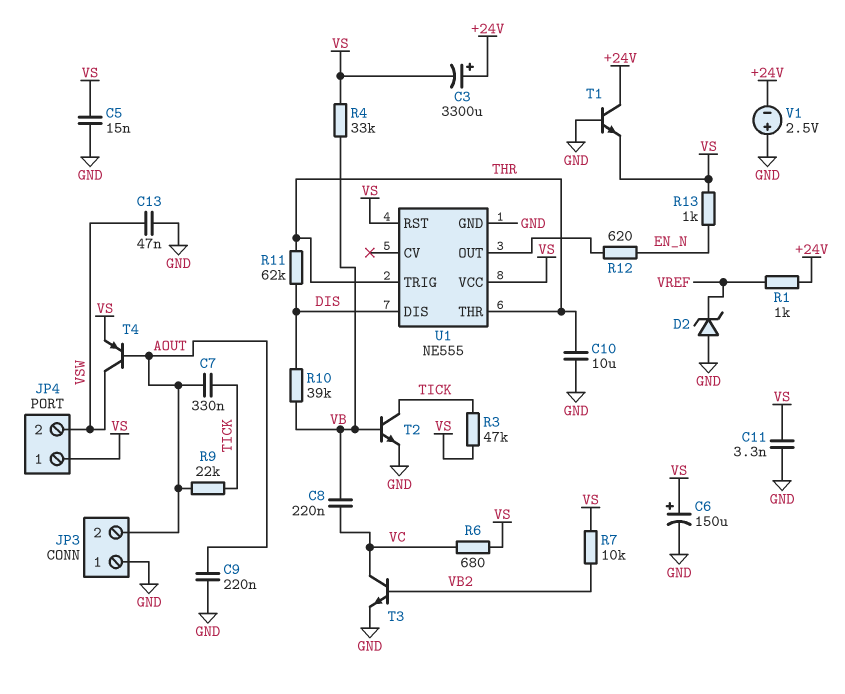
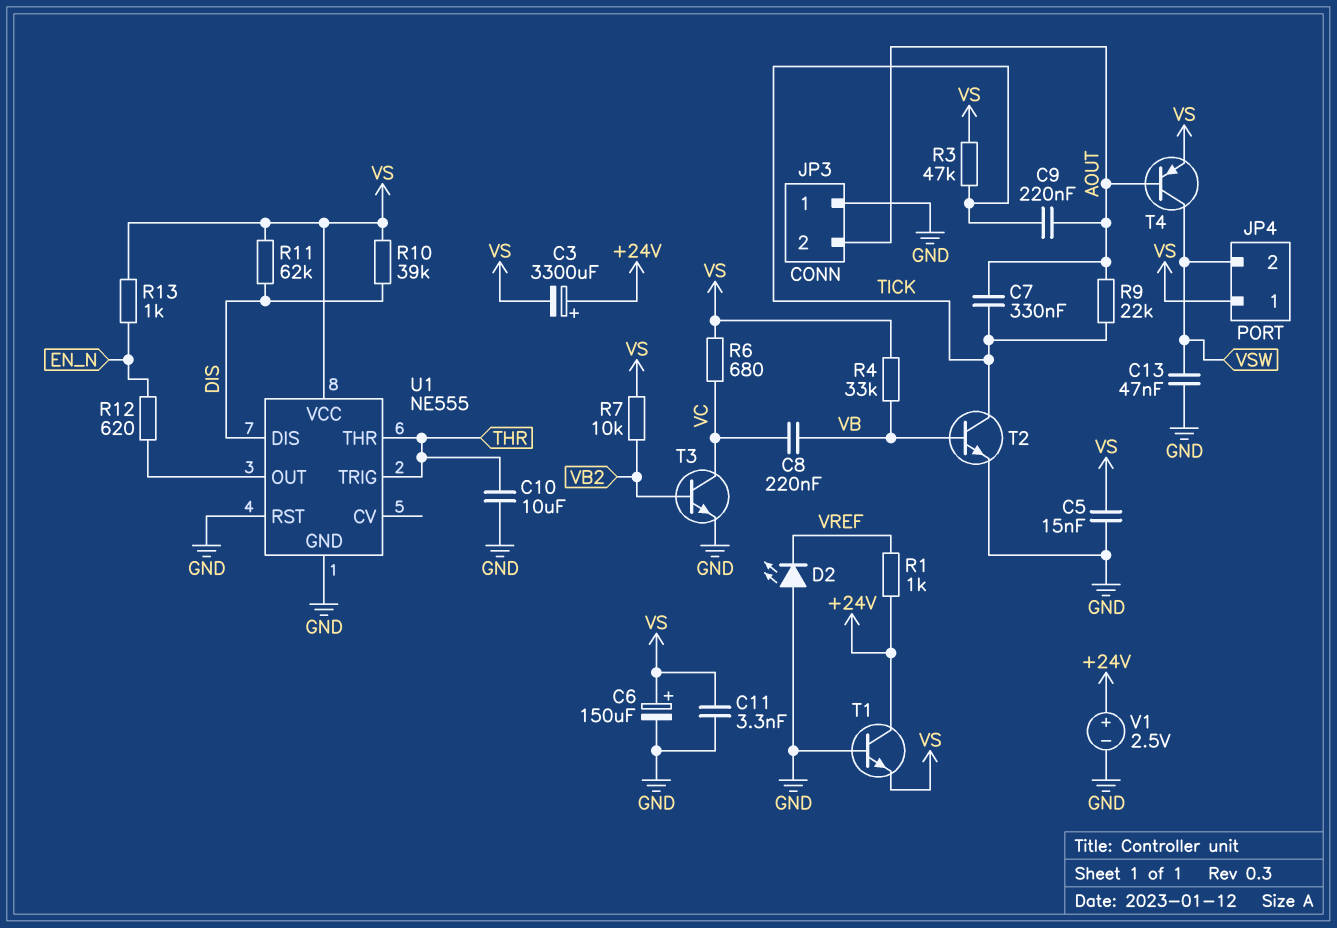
C9: 220nF (AOUT, GND) -> 220nF (AOUT, TICK)
D2: zener (A GND, K VREF) -> LED (A GND, K VREF)
R10: 39k (DIS, VB) -> 39k (DIS, VS)
R11: 62k (DIS, THR) -> 62k (DIS, VS)
U1 pin RST: VS -> GND
V1: 2.5V (plus GND, minus +24V) -> 2.5V (plus +24V, minus GND)

